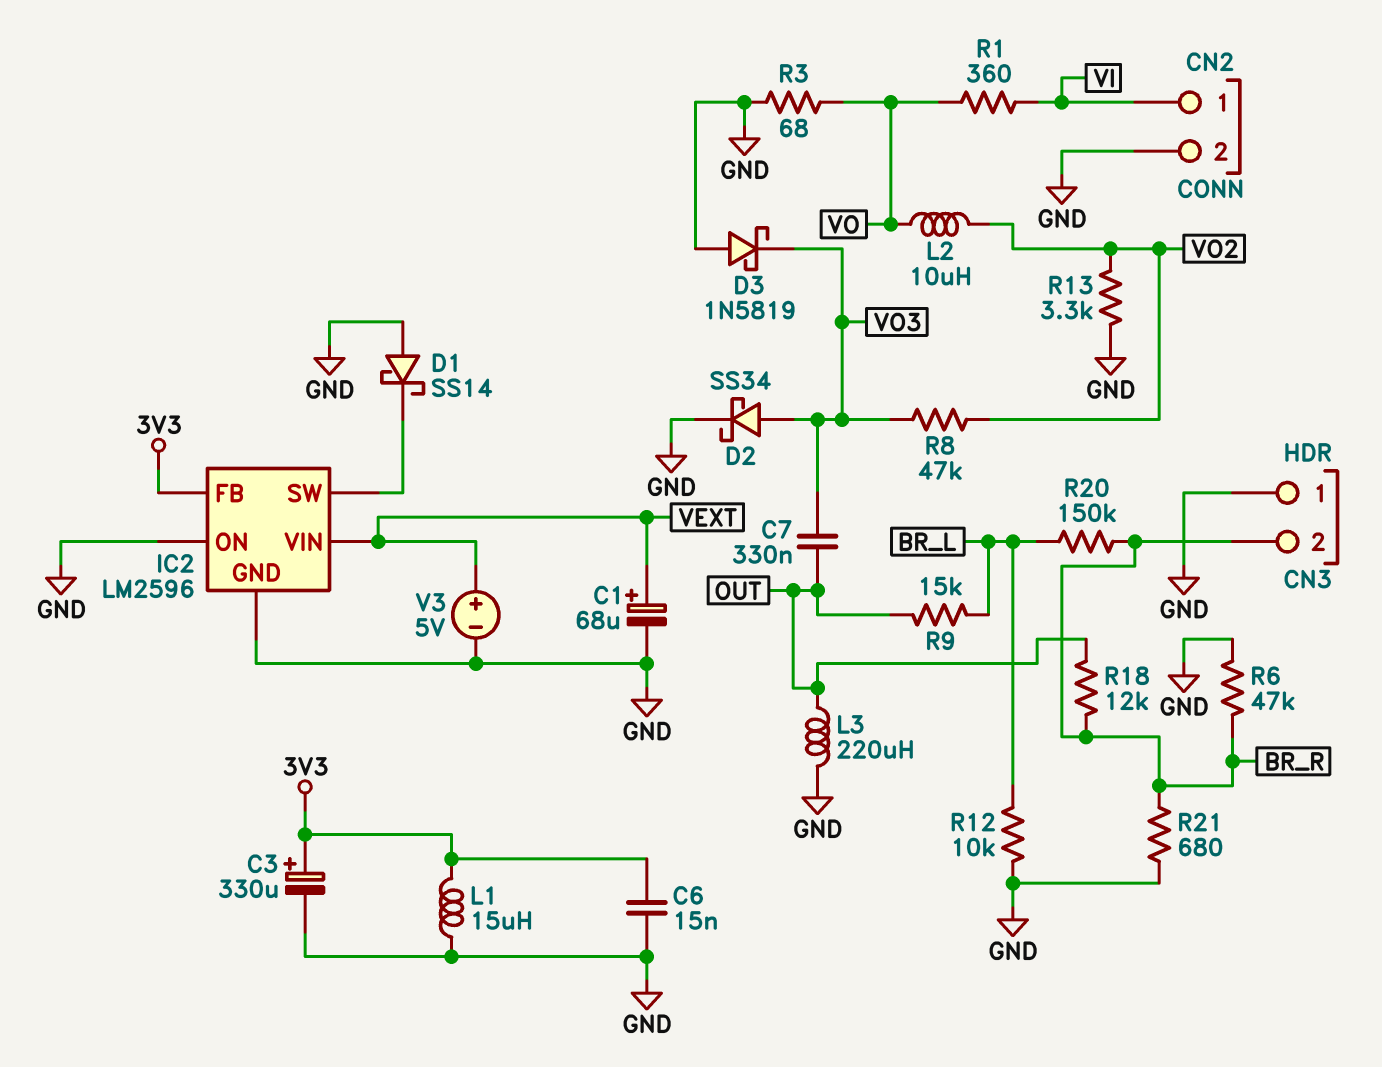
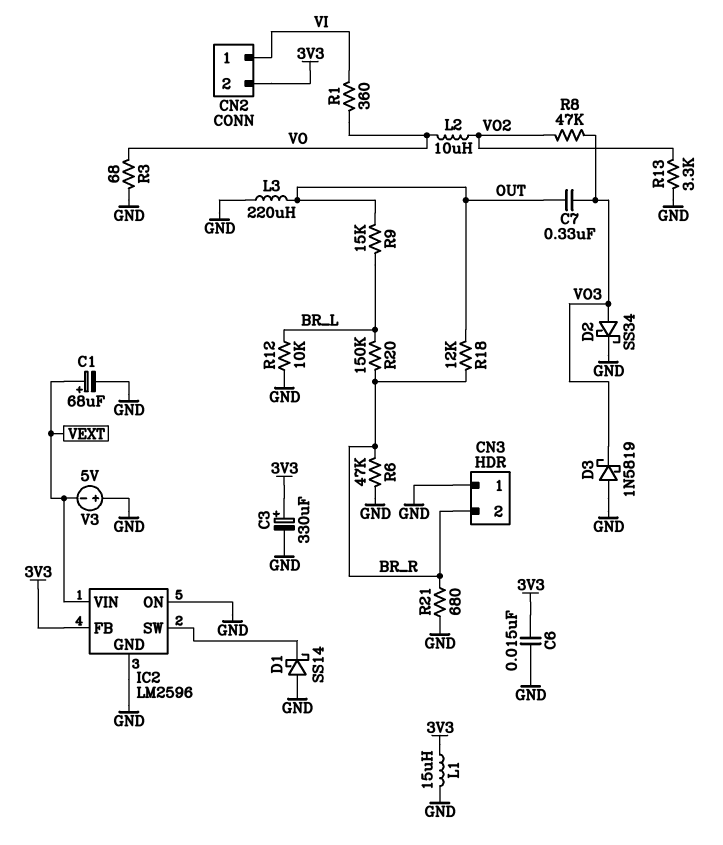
CN2 pin 2: GND -> 3V3
V3: 5V (plus VEXT, minus GND) -> 5V (plus GND, minus VEXT)

